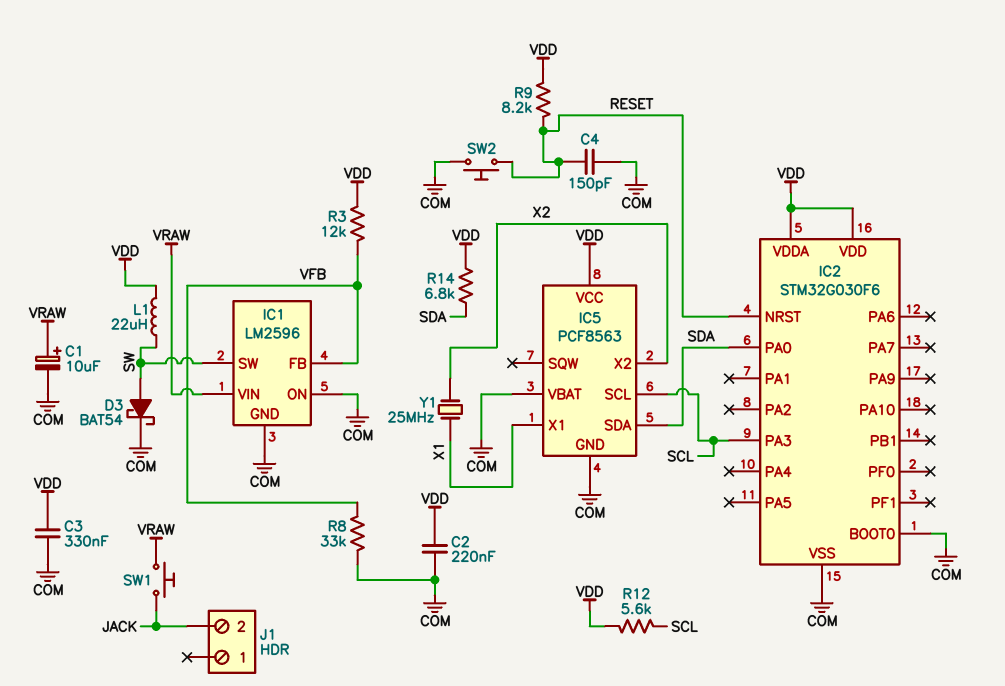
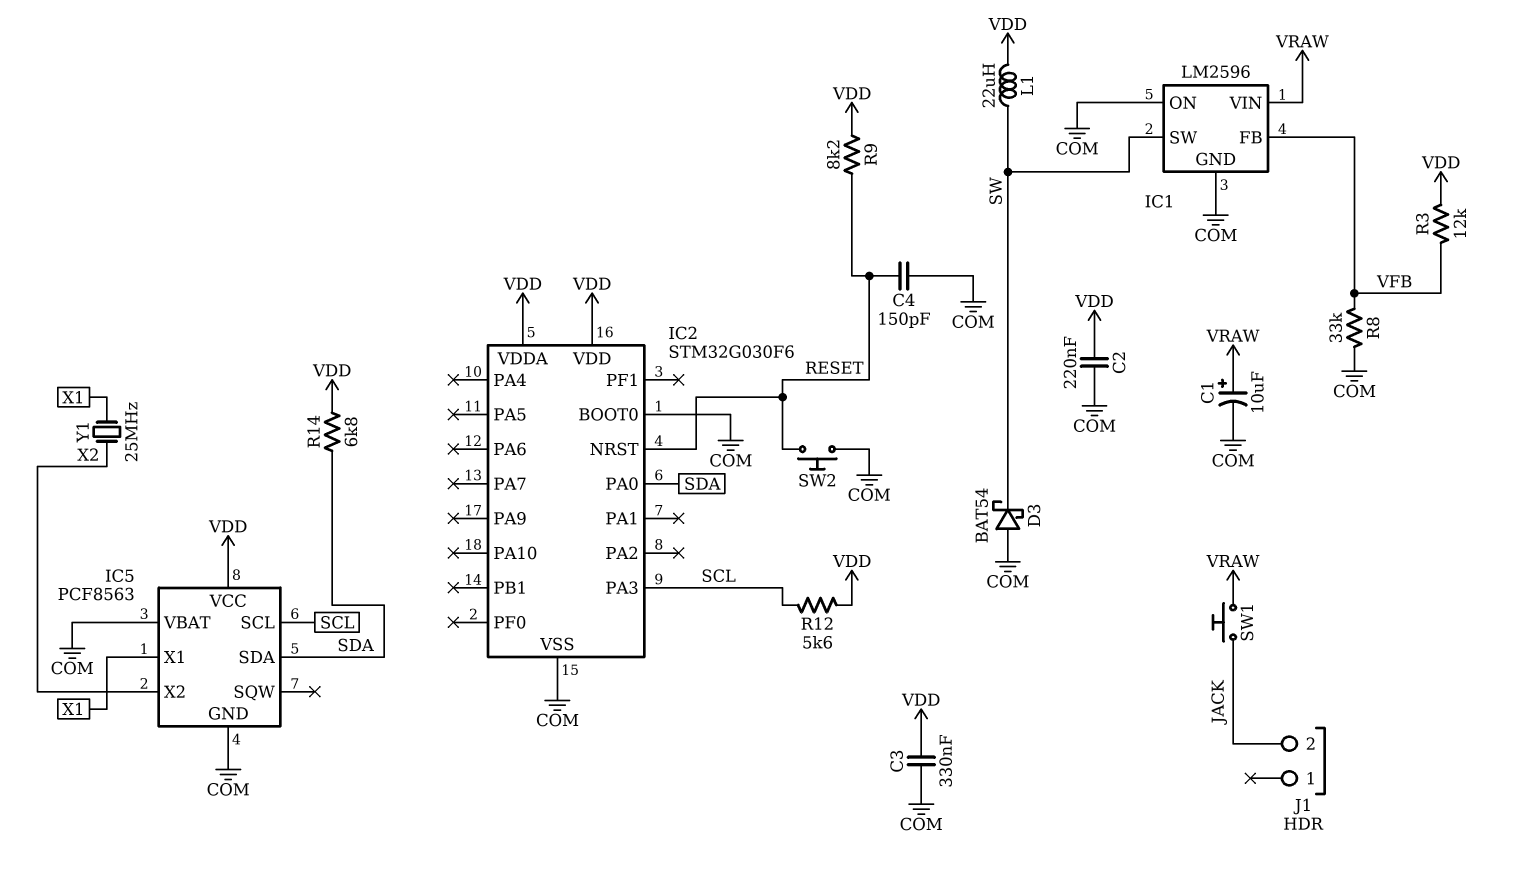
D3: schottky BAT54 (A SW, K COM) -> schottky BAT54 (A COM, K SW)

